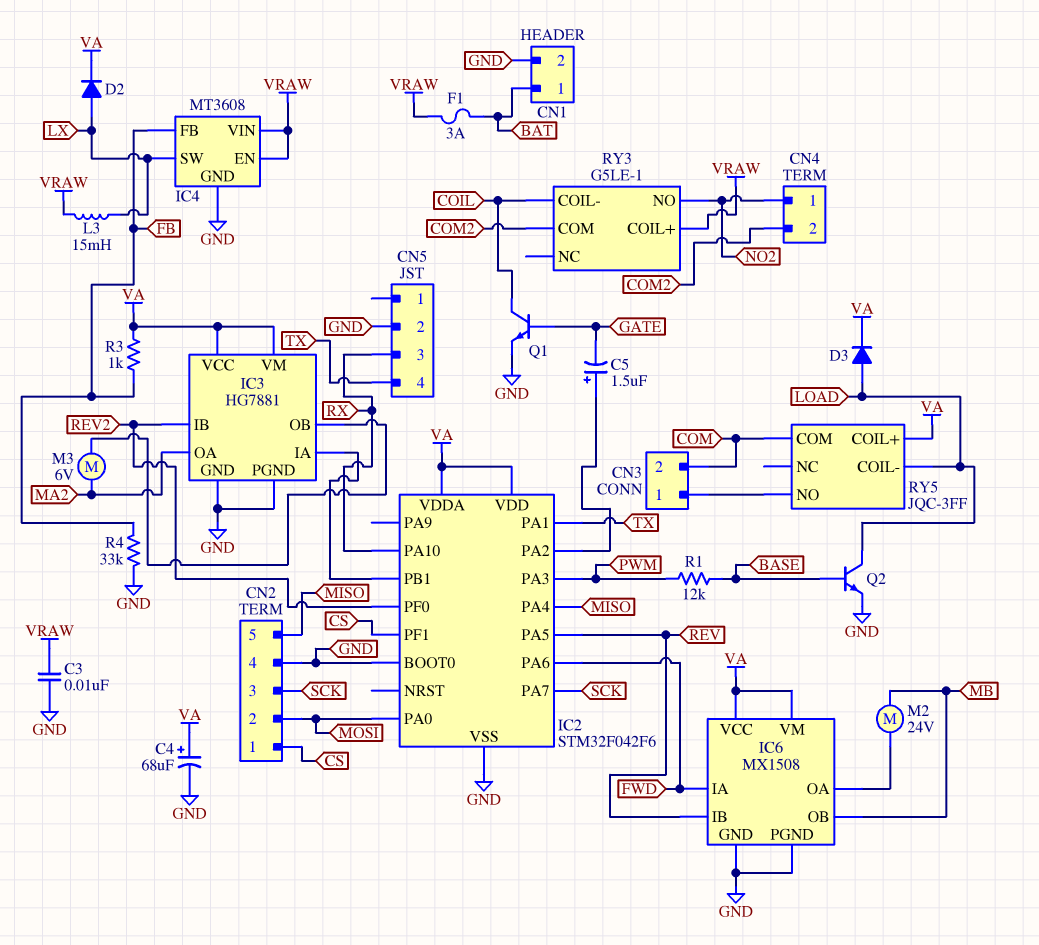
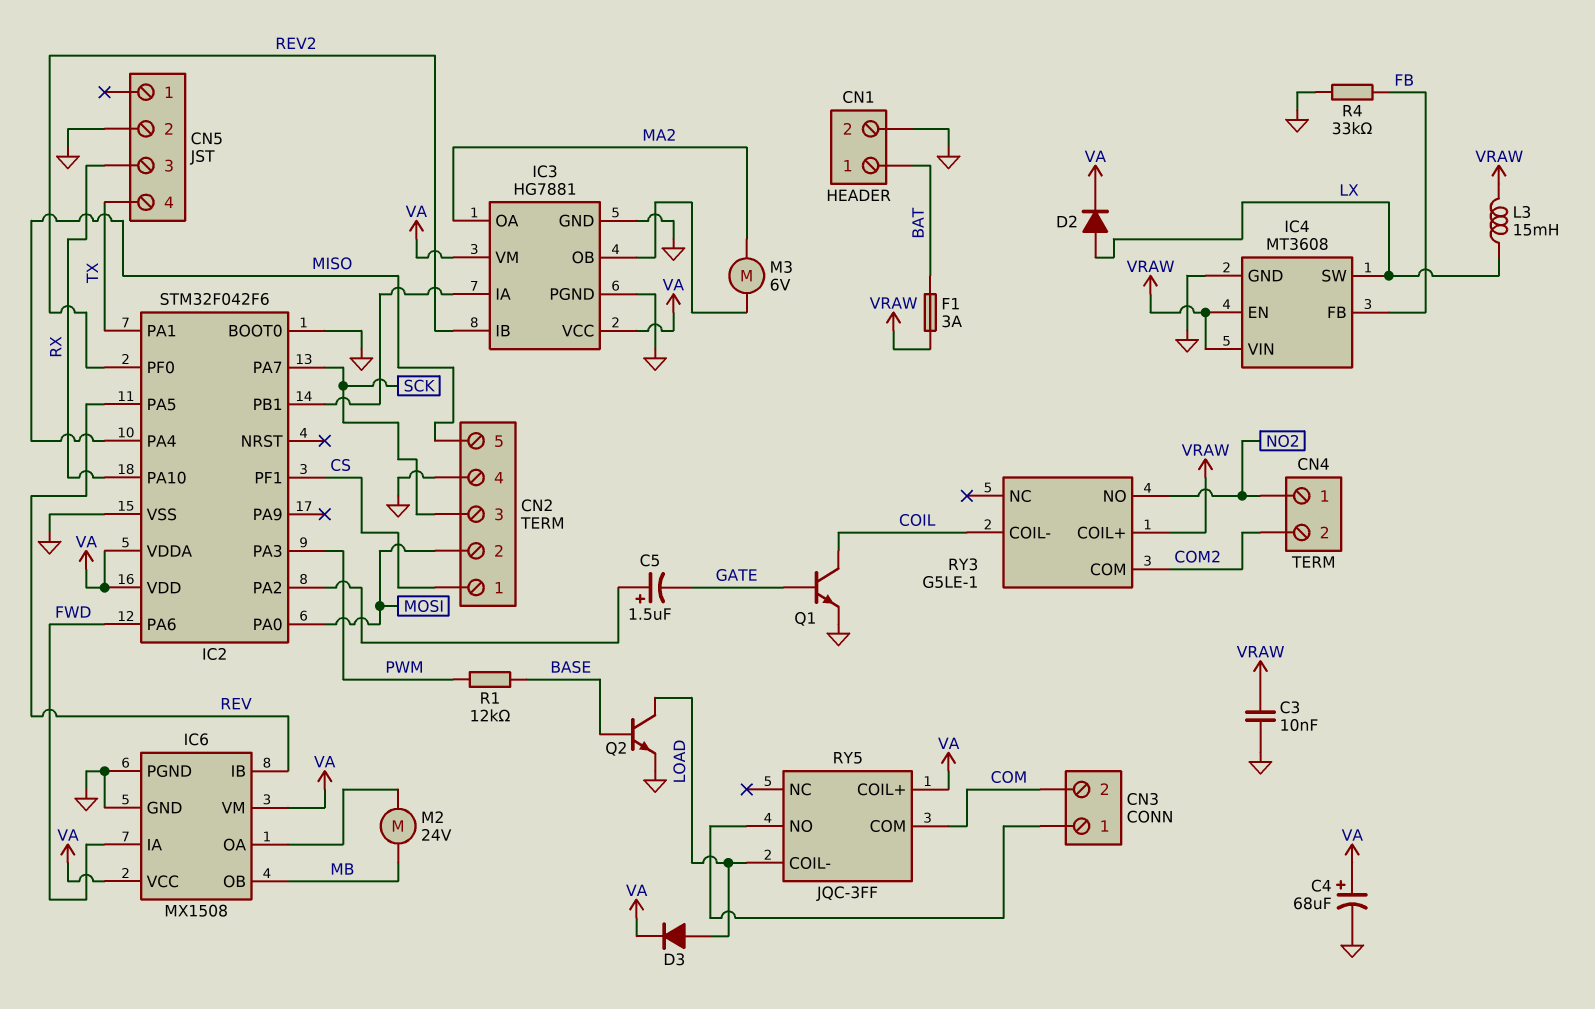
R3: 1k (FB, VA) -> none

